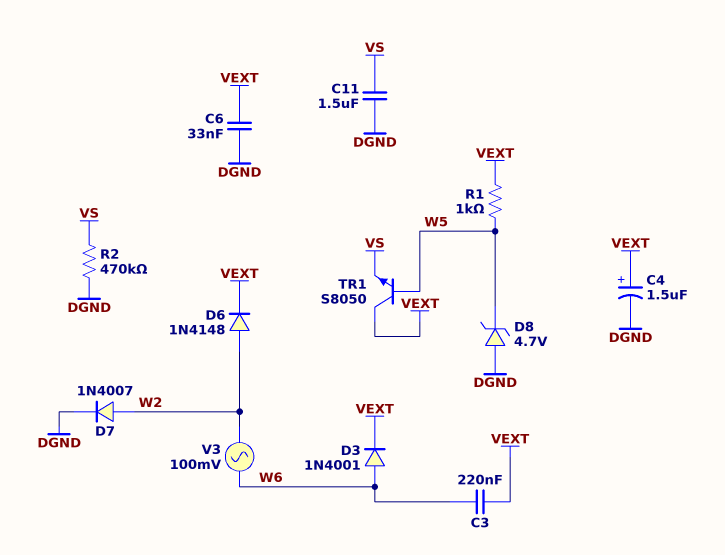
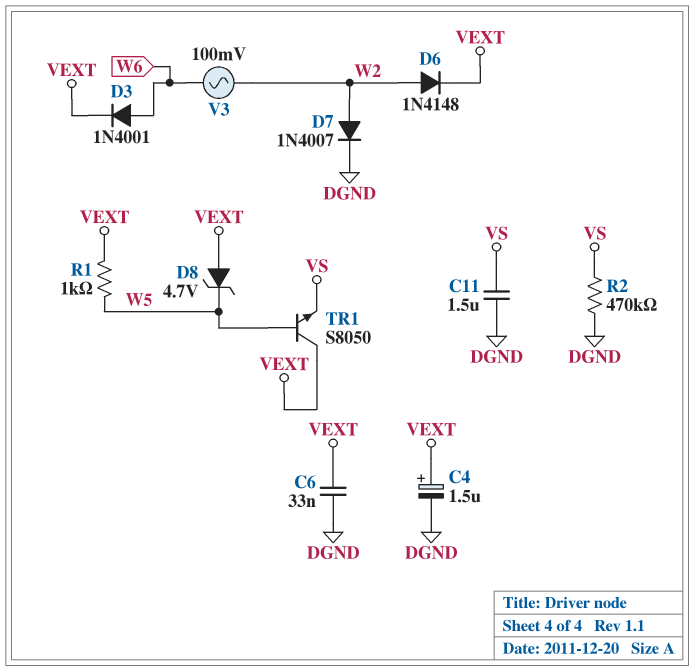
C3: 220nF (VEXT, W6) -> none
D8: zener 4.7V (A DGND, K W5) -> zener 4.7V (A VEXT, K W5)

